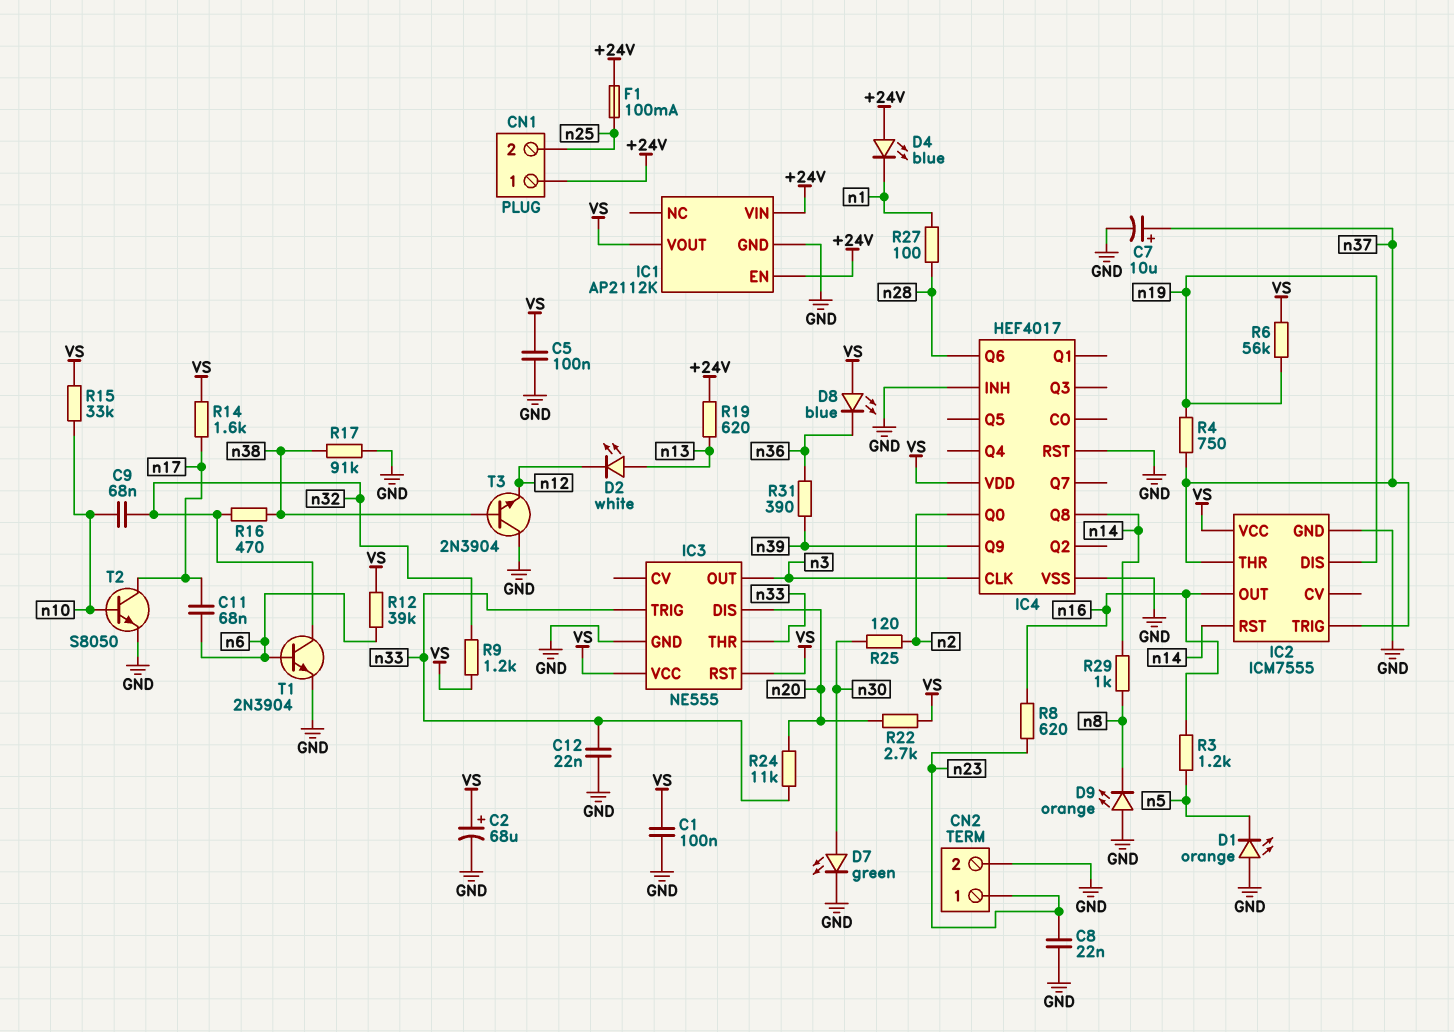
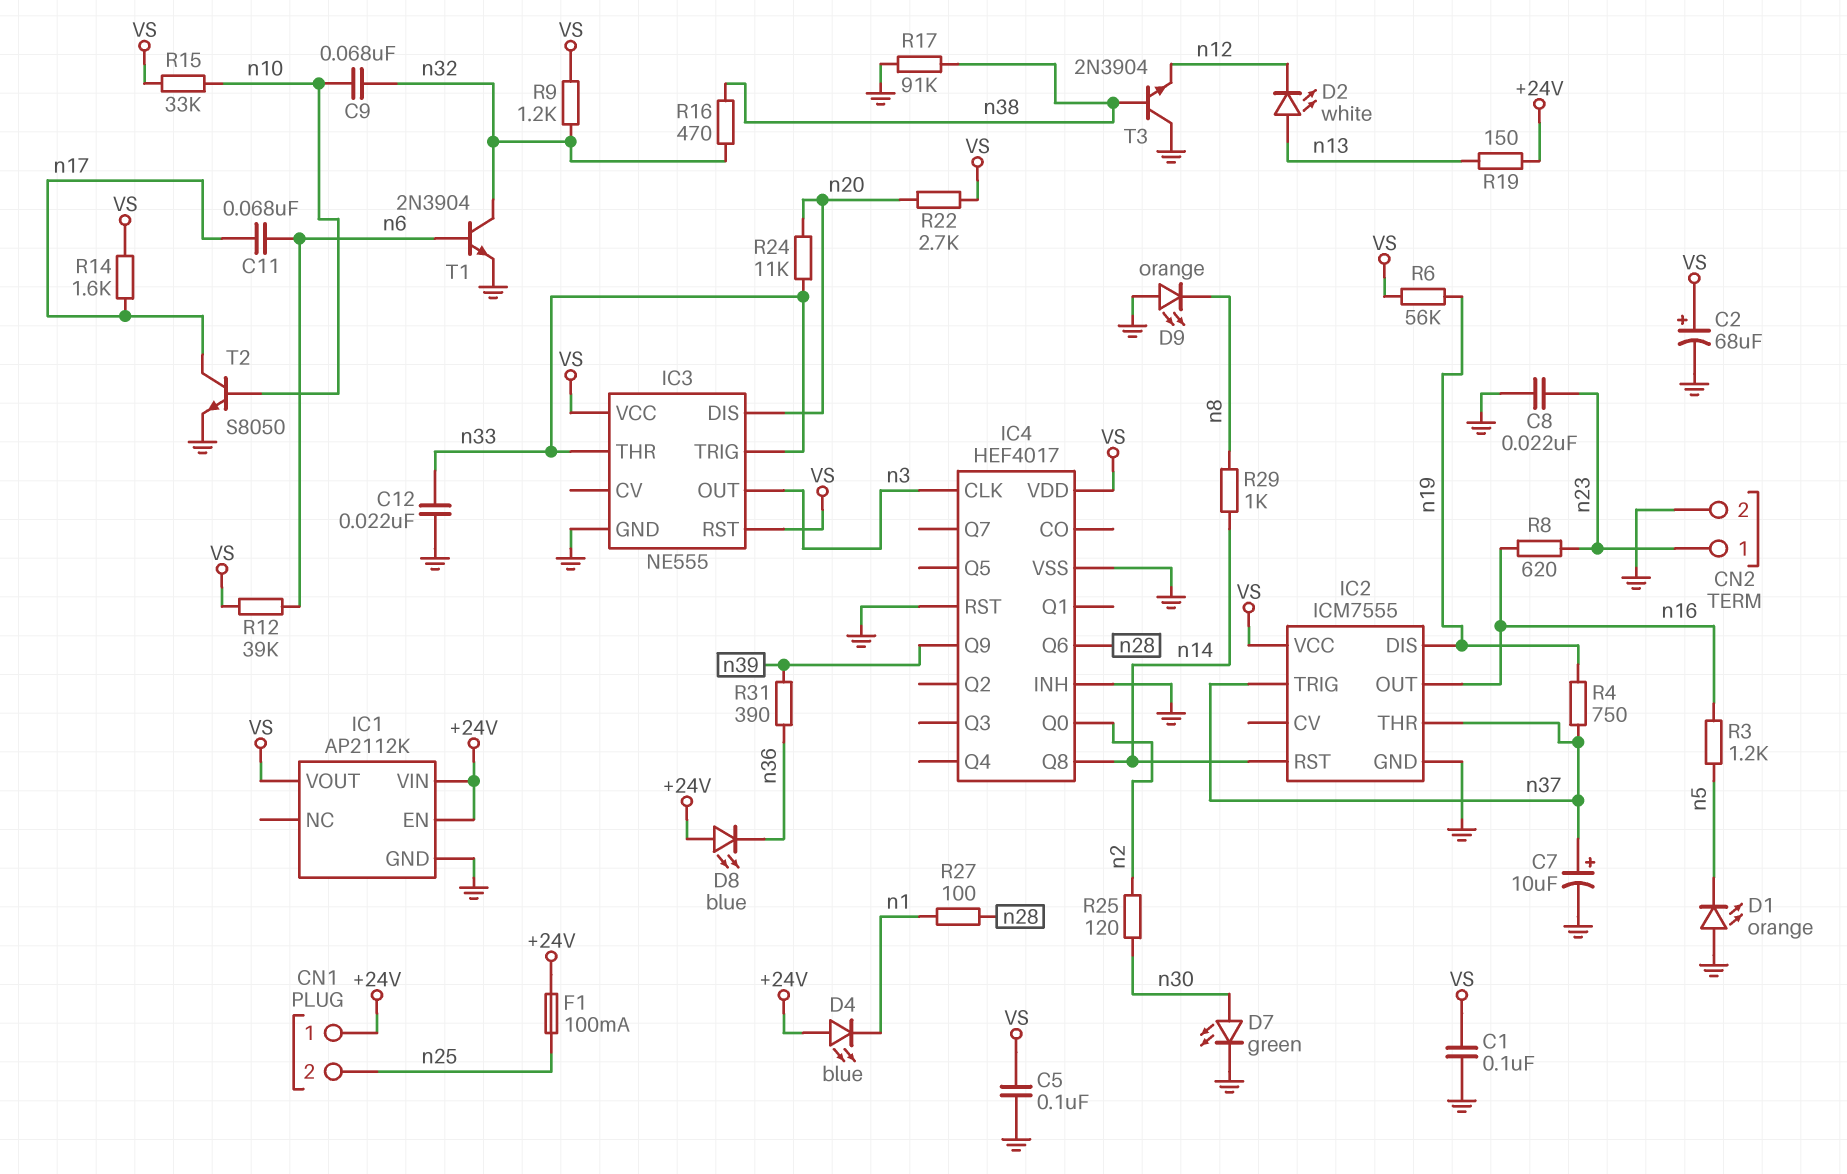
D8: LED blue (A VS, K n36) -> LED blue (A +24V, K n36)
R19: 620 (+24V, n13) -> 150 (+24V, n13)

